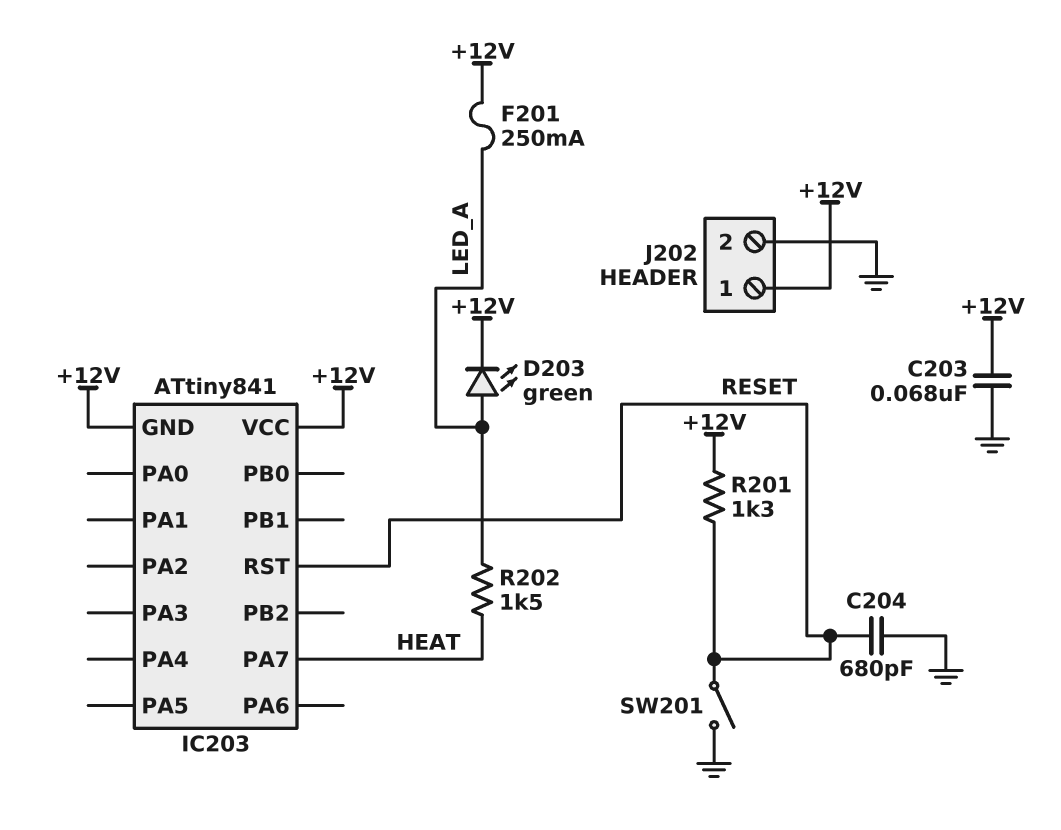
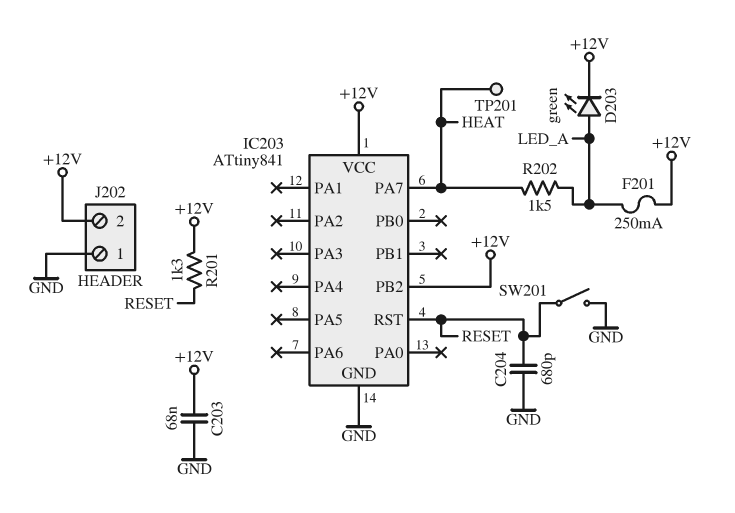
IC203 pin GND: +12V -> GND
IC203 pin PB2: none -> +12V
J202 pin 1: +12V -> GND
J202 pin 2: GND -> +12V
TP201: none -> test point (HEAT)

